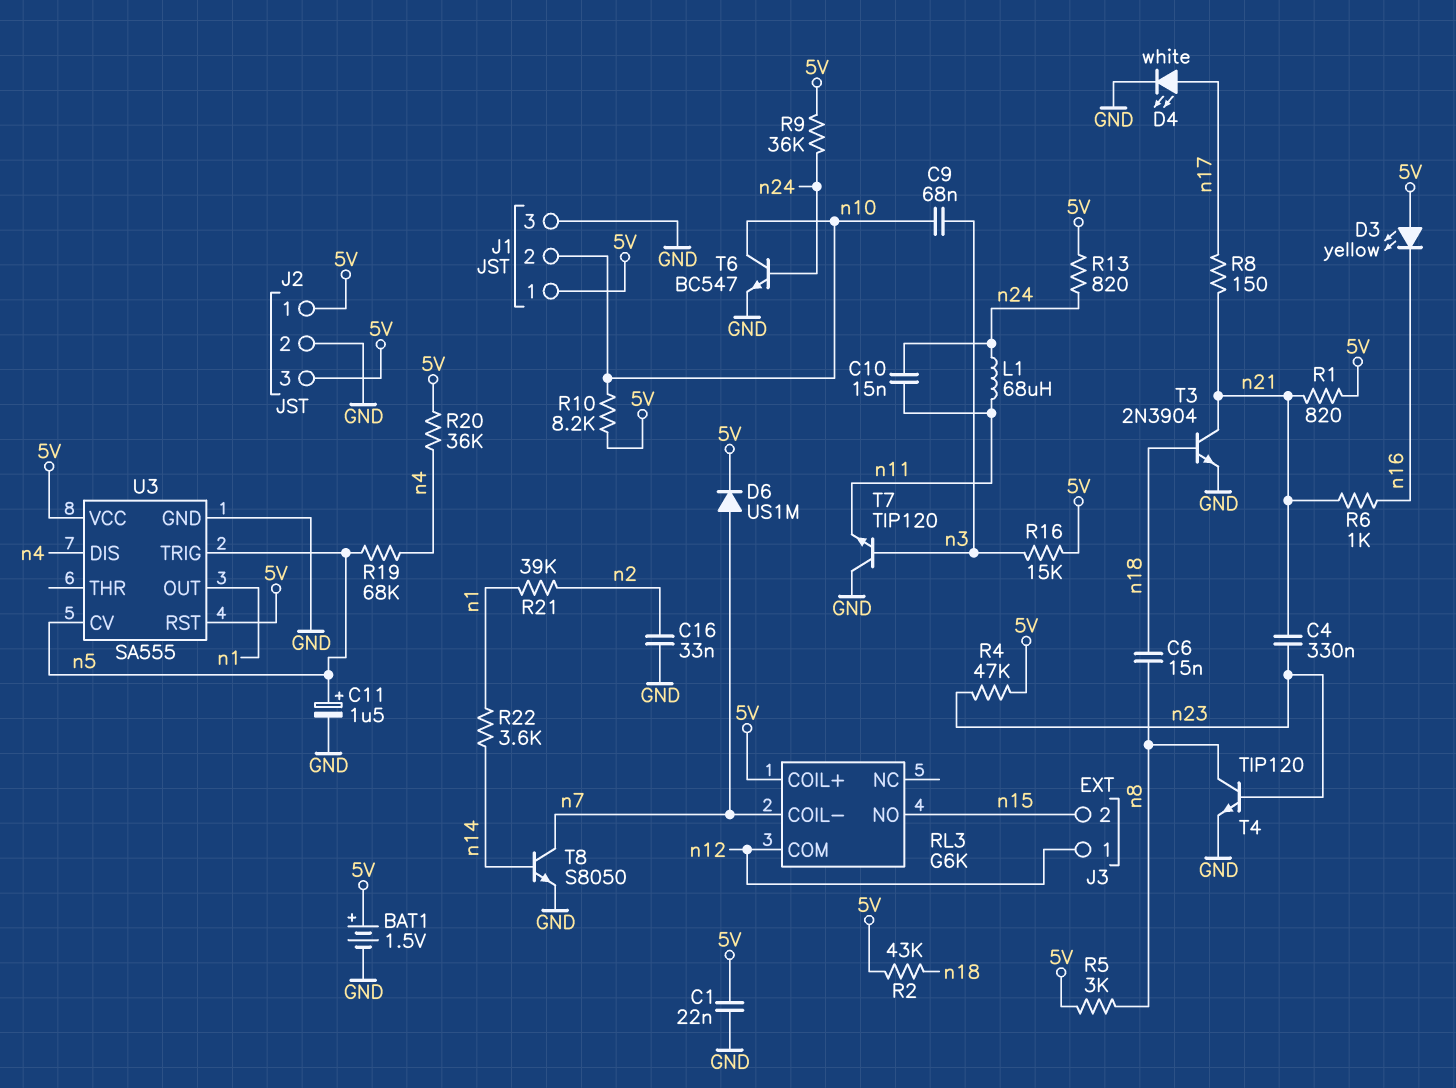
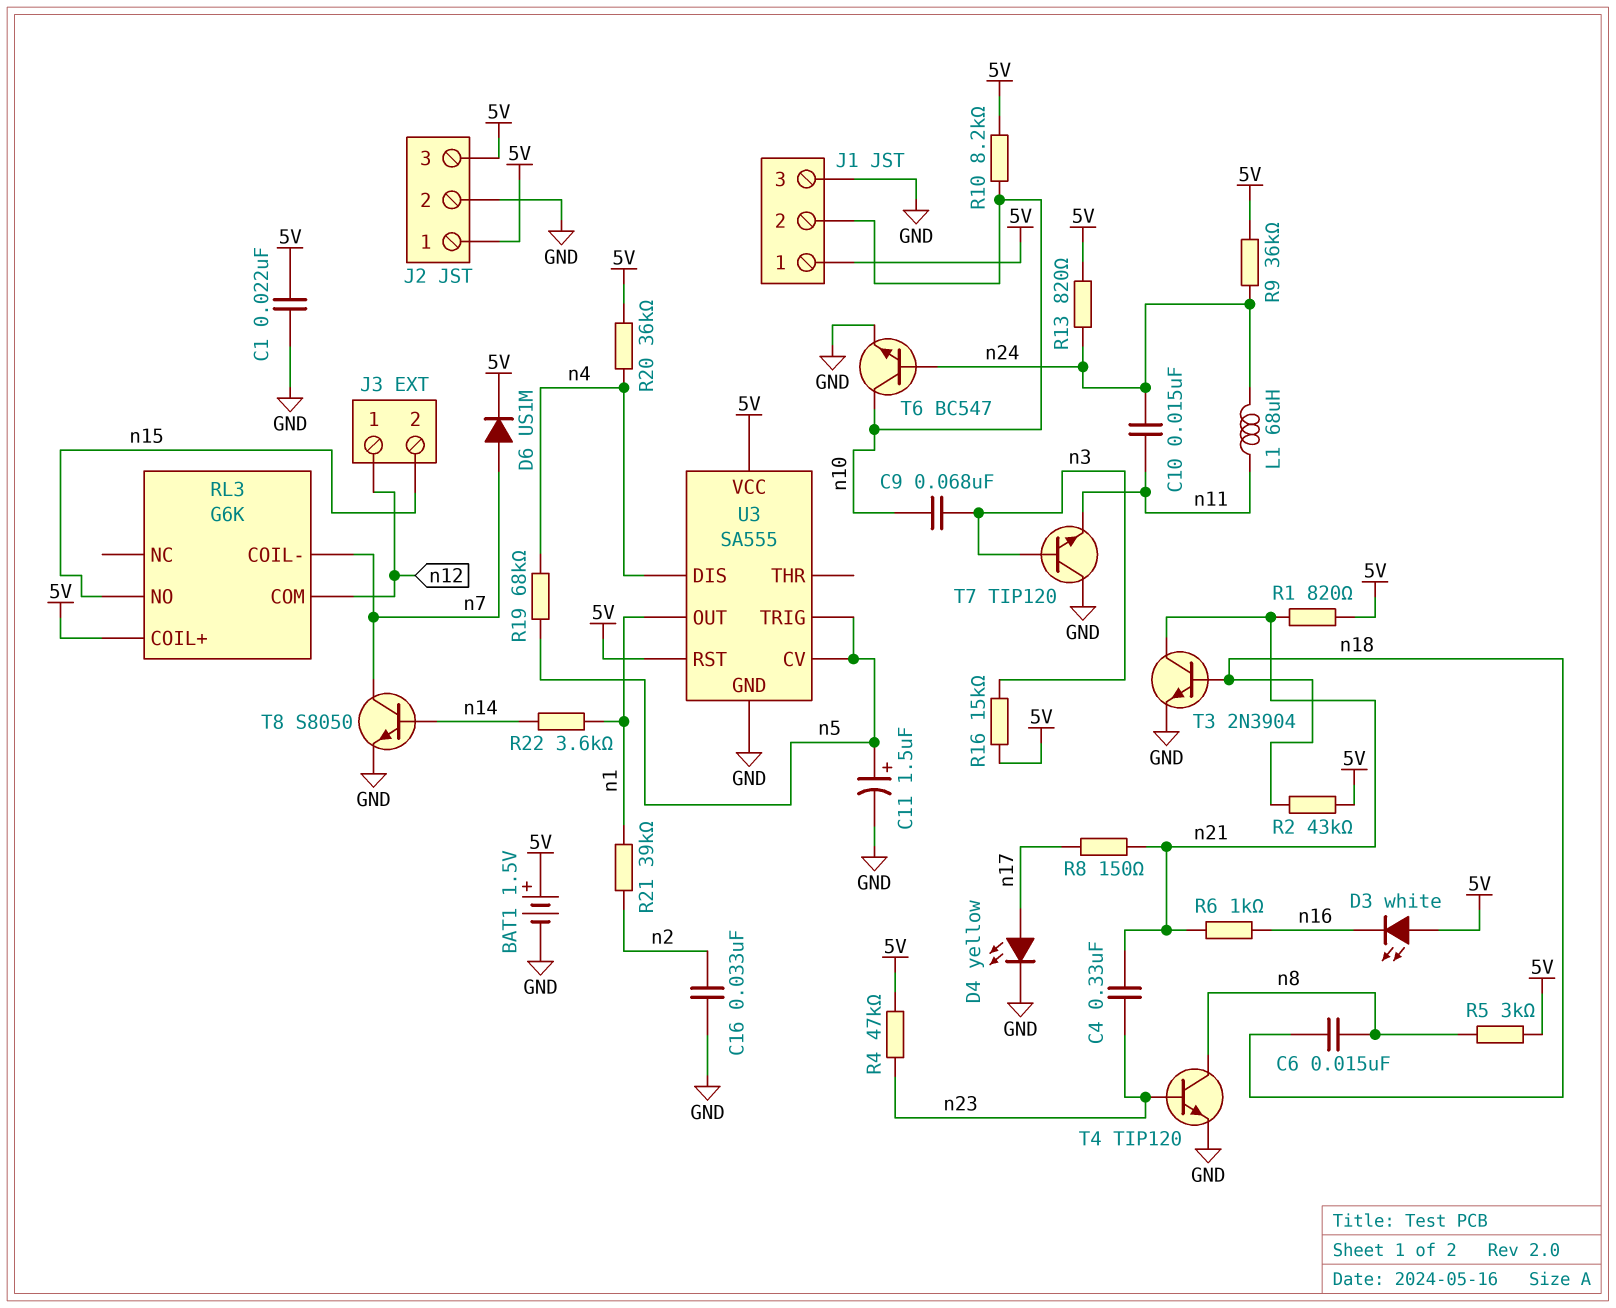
D3: LED yellow (A 5V, K n16) -> LED white (A 5V, K n16)
D4: LED white (A n17, K GND) -> LED yellow (A n17, K GND)

